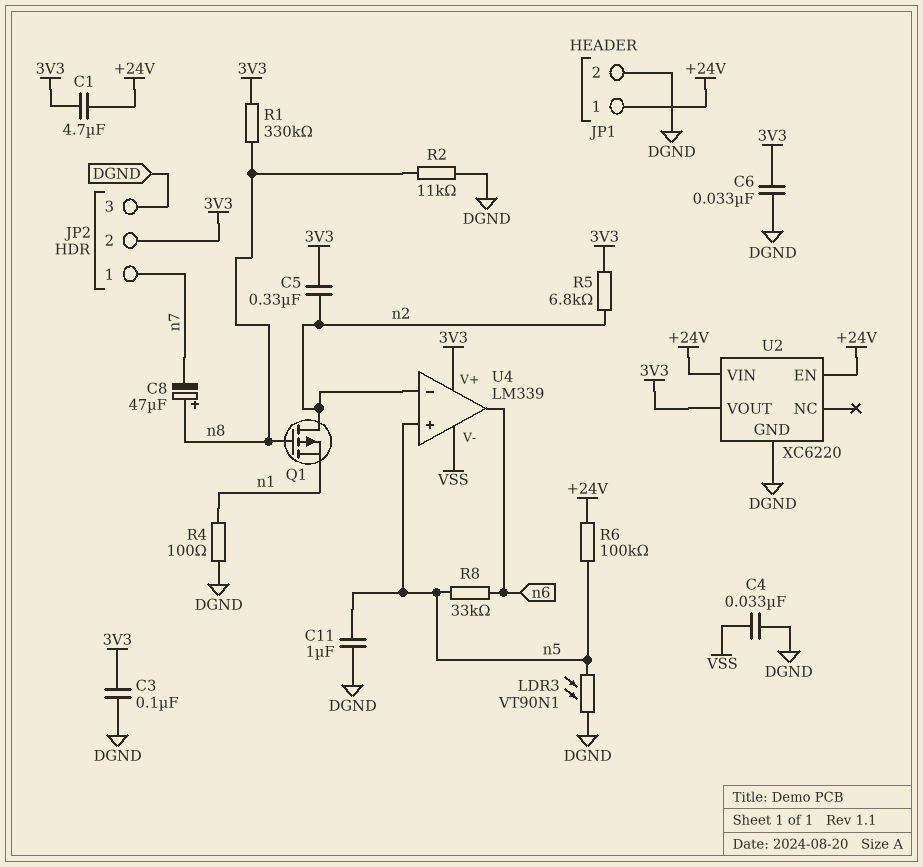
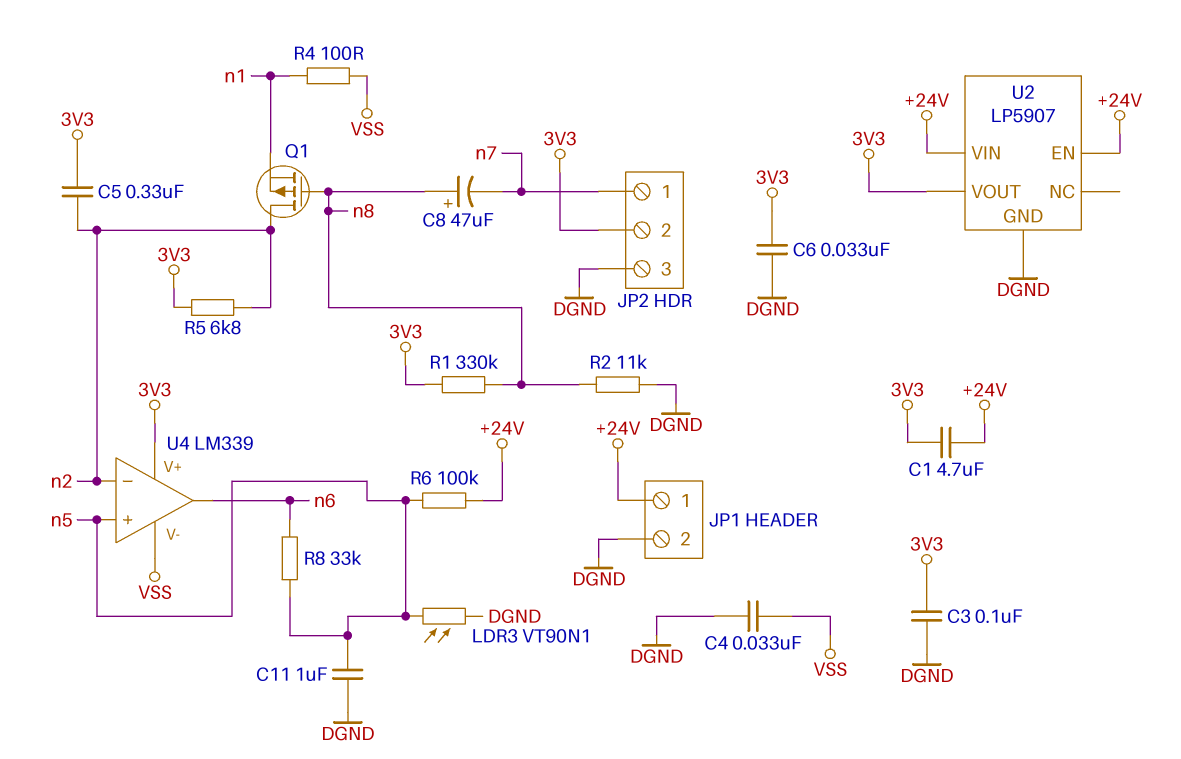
R4: 100 (DGND, n1) -> 100 (VSS, n1)
U2: XC6220 -> LP5907

